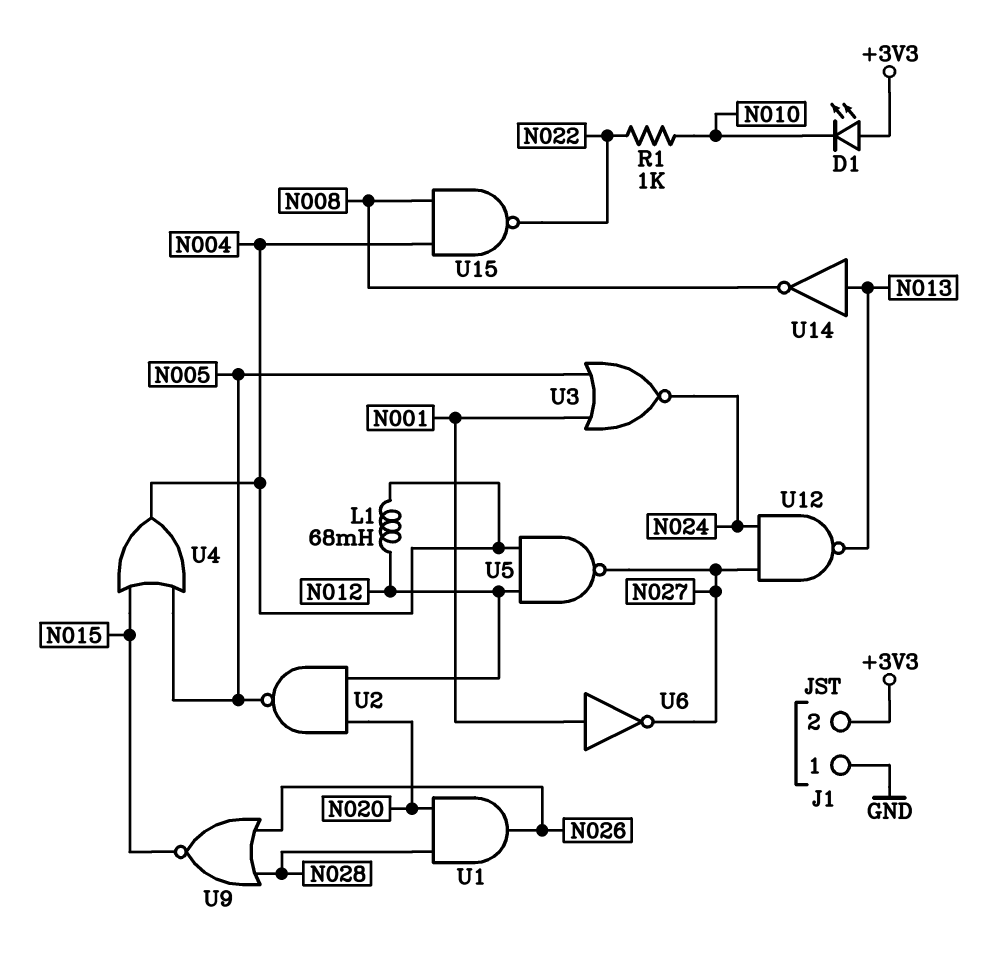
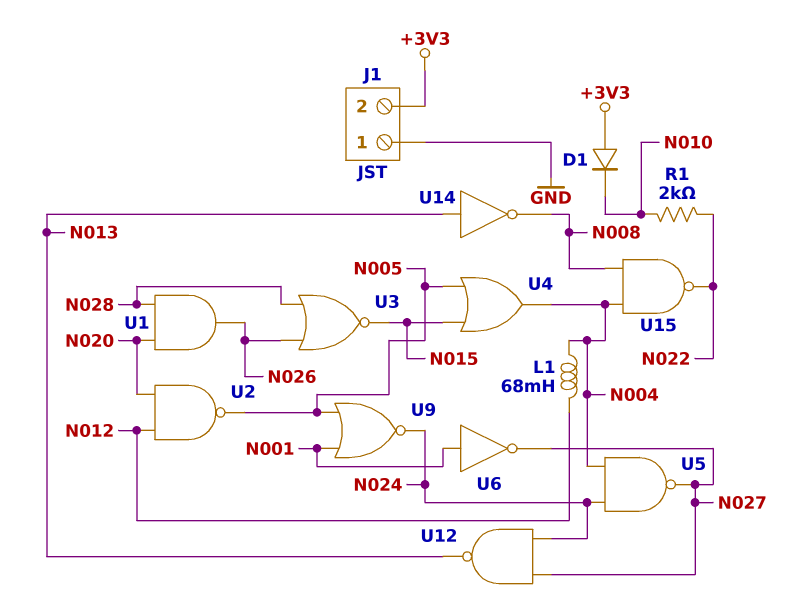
D1: LED (A +3V3, K N010) -> diode (A +3V3, K N010)
R1: 1k (N010, N022) -> 2k (N010, N022)
U3: NOR (in N001, in N005, out N024) -> NOR (in N026, in N028, out N015)
U5: NAND (in N004, in N012, out N027) -> NAND (in N004, in N024, out N027)
U9: NOR (in N026, in N028, out N015) -> NOR (in N001, in N005, out N024)

